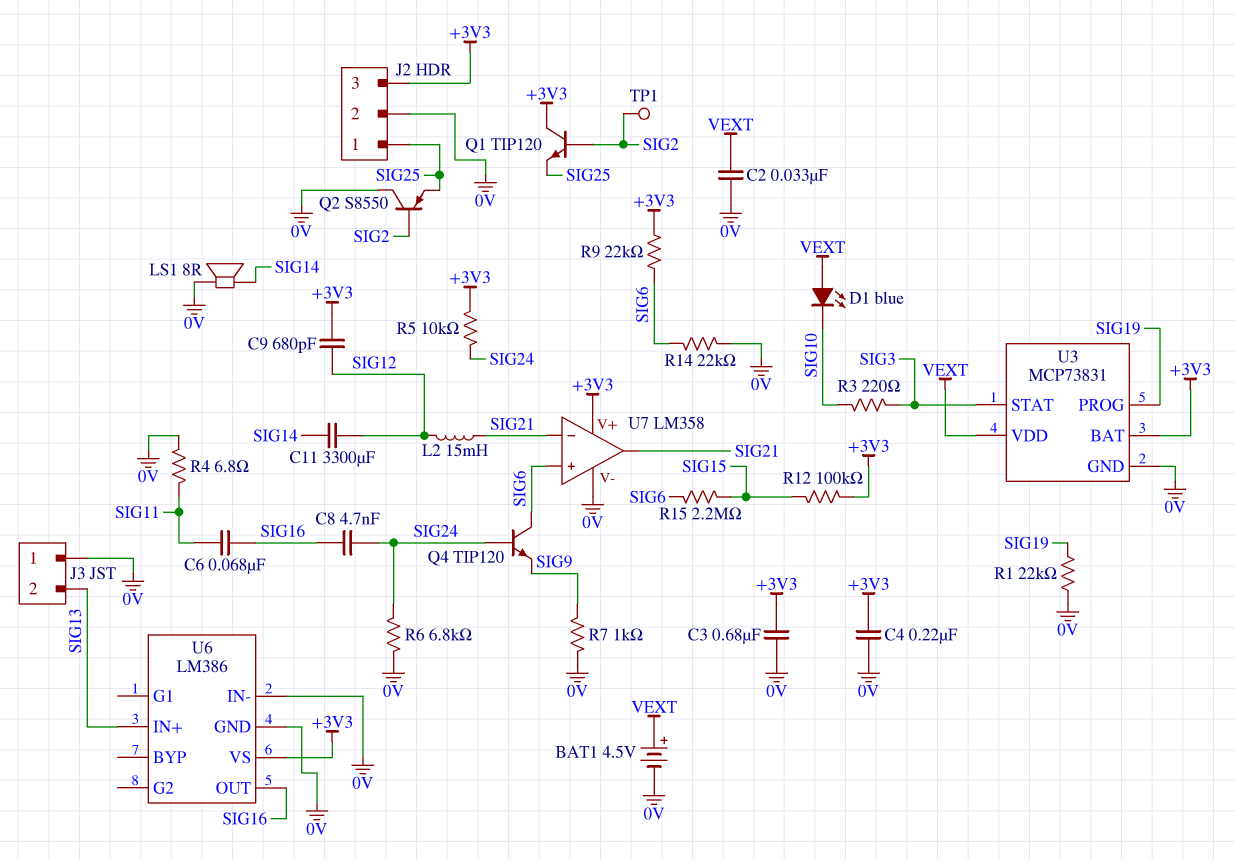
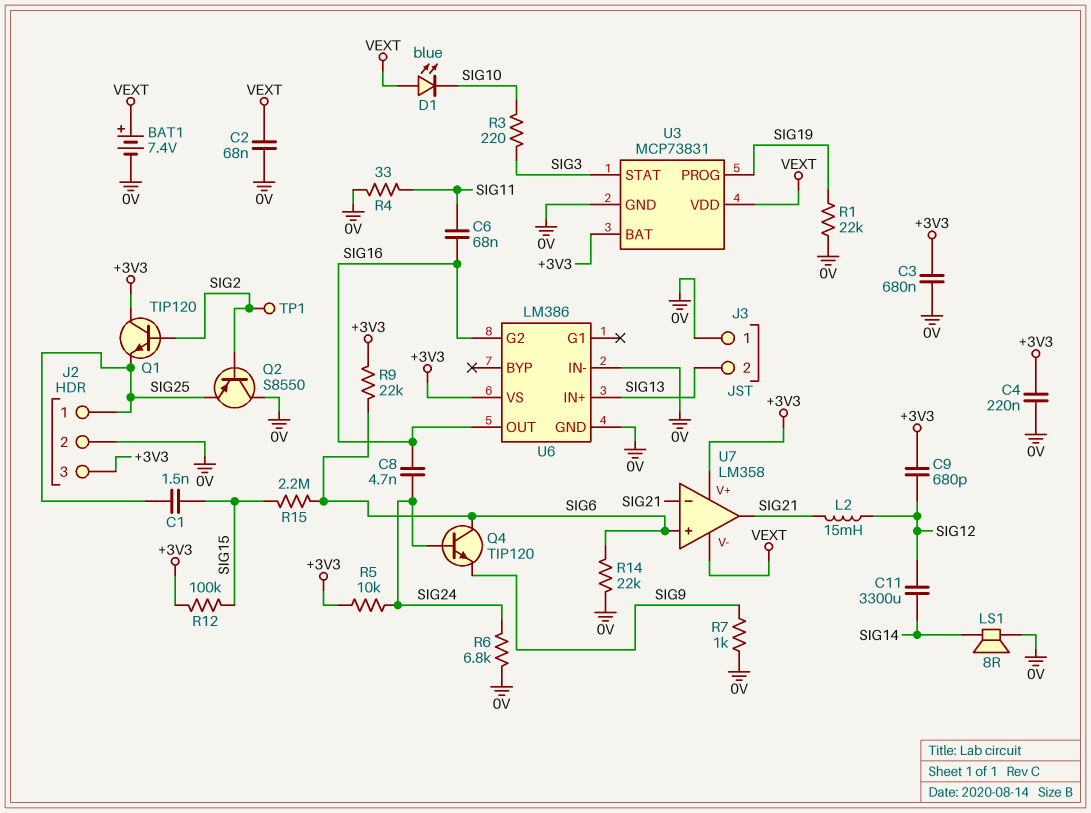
BAT1: 4.5V (plus VEXT, minus 0V) -> 7.4V (plus VEXT, minus 0V)
C1: none -> 1.5nF (SIG15, SIG25)
C2: 33nF (0V, VEXT) -> 68nF (0V, VEXT)
R4: 6.8 (0V, SIG11) -> 33 (0V, SIG11)
U6 pin G2: none -> SIG16
U7 pin V-: 0V -> VEXT

